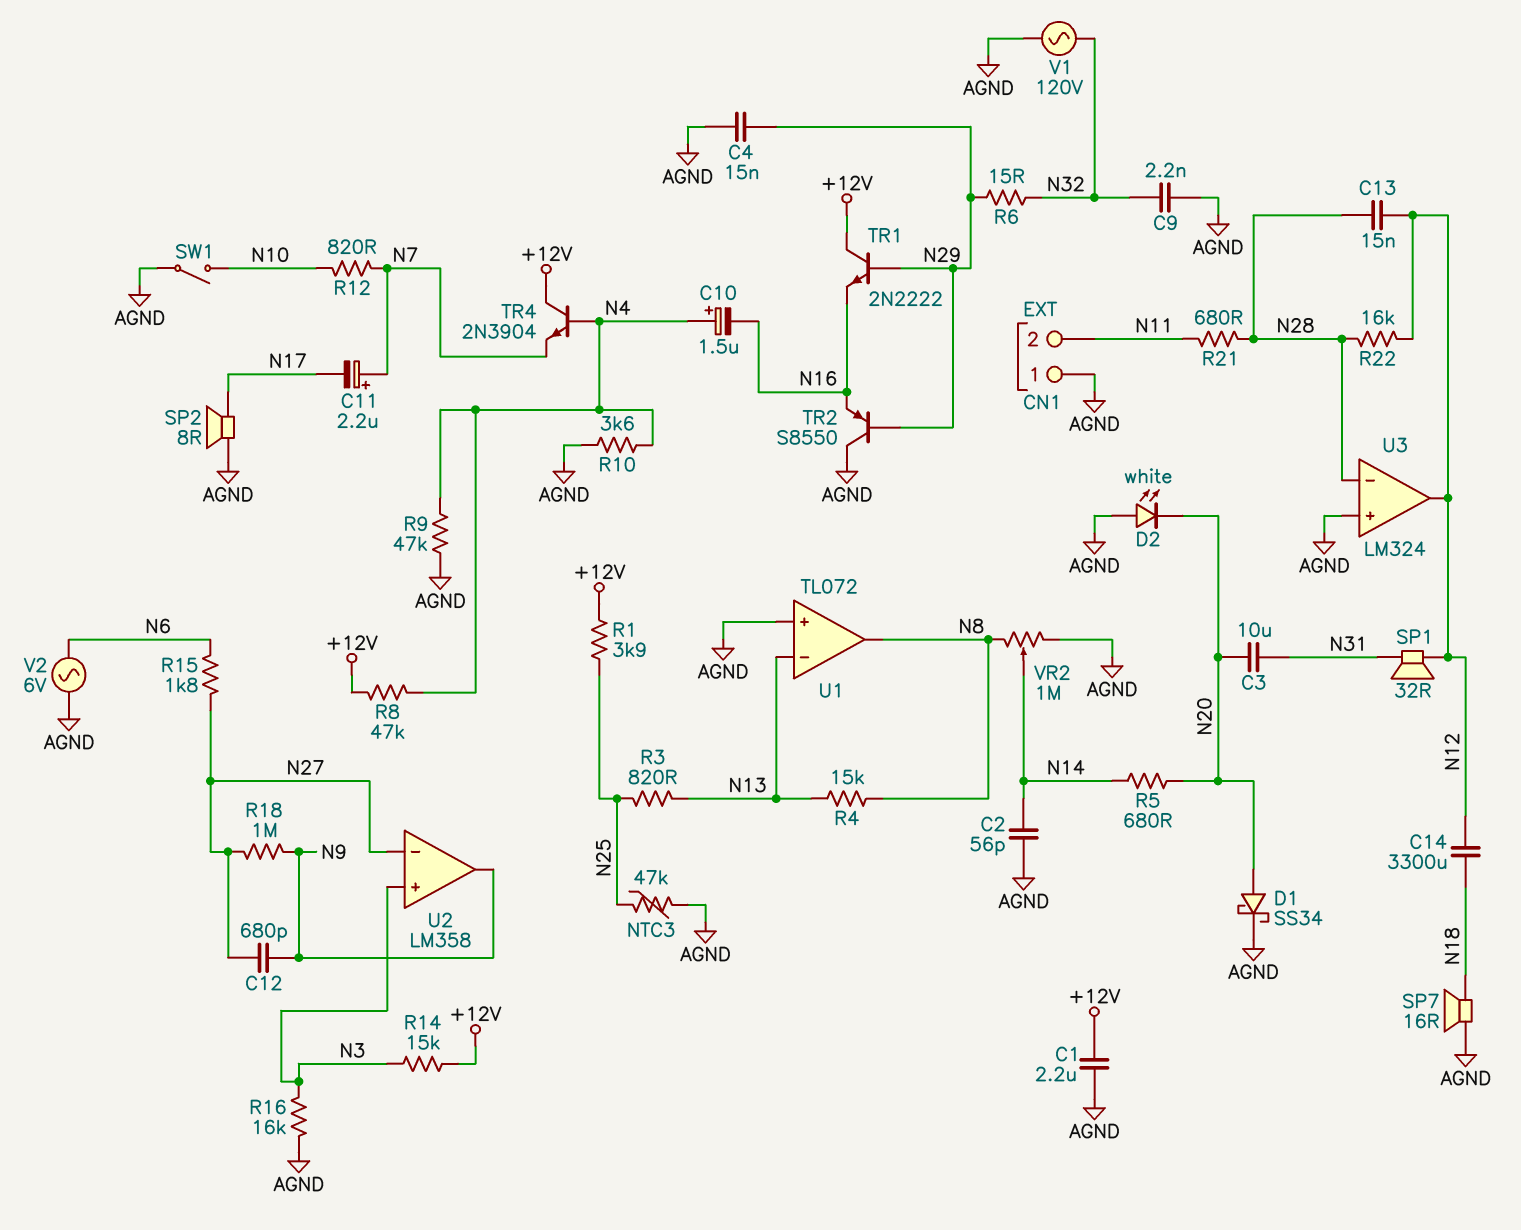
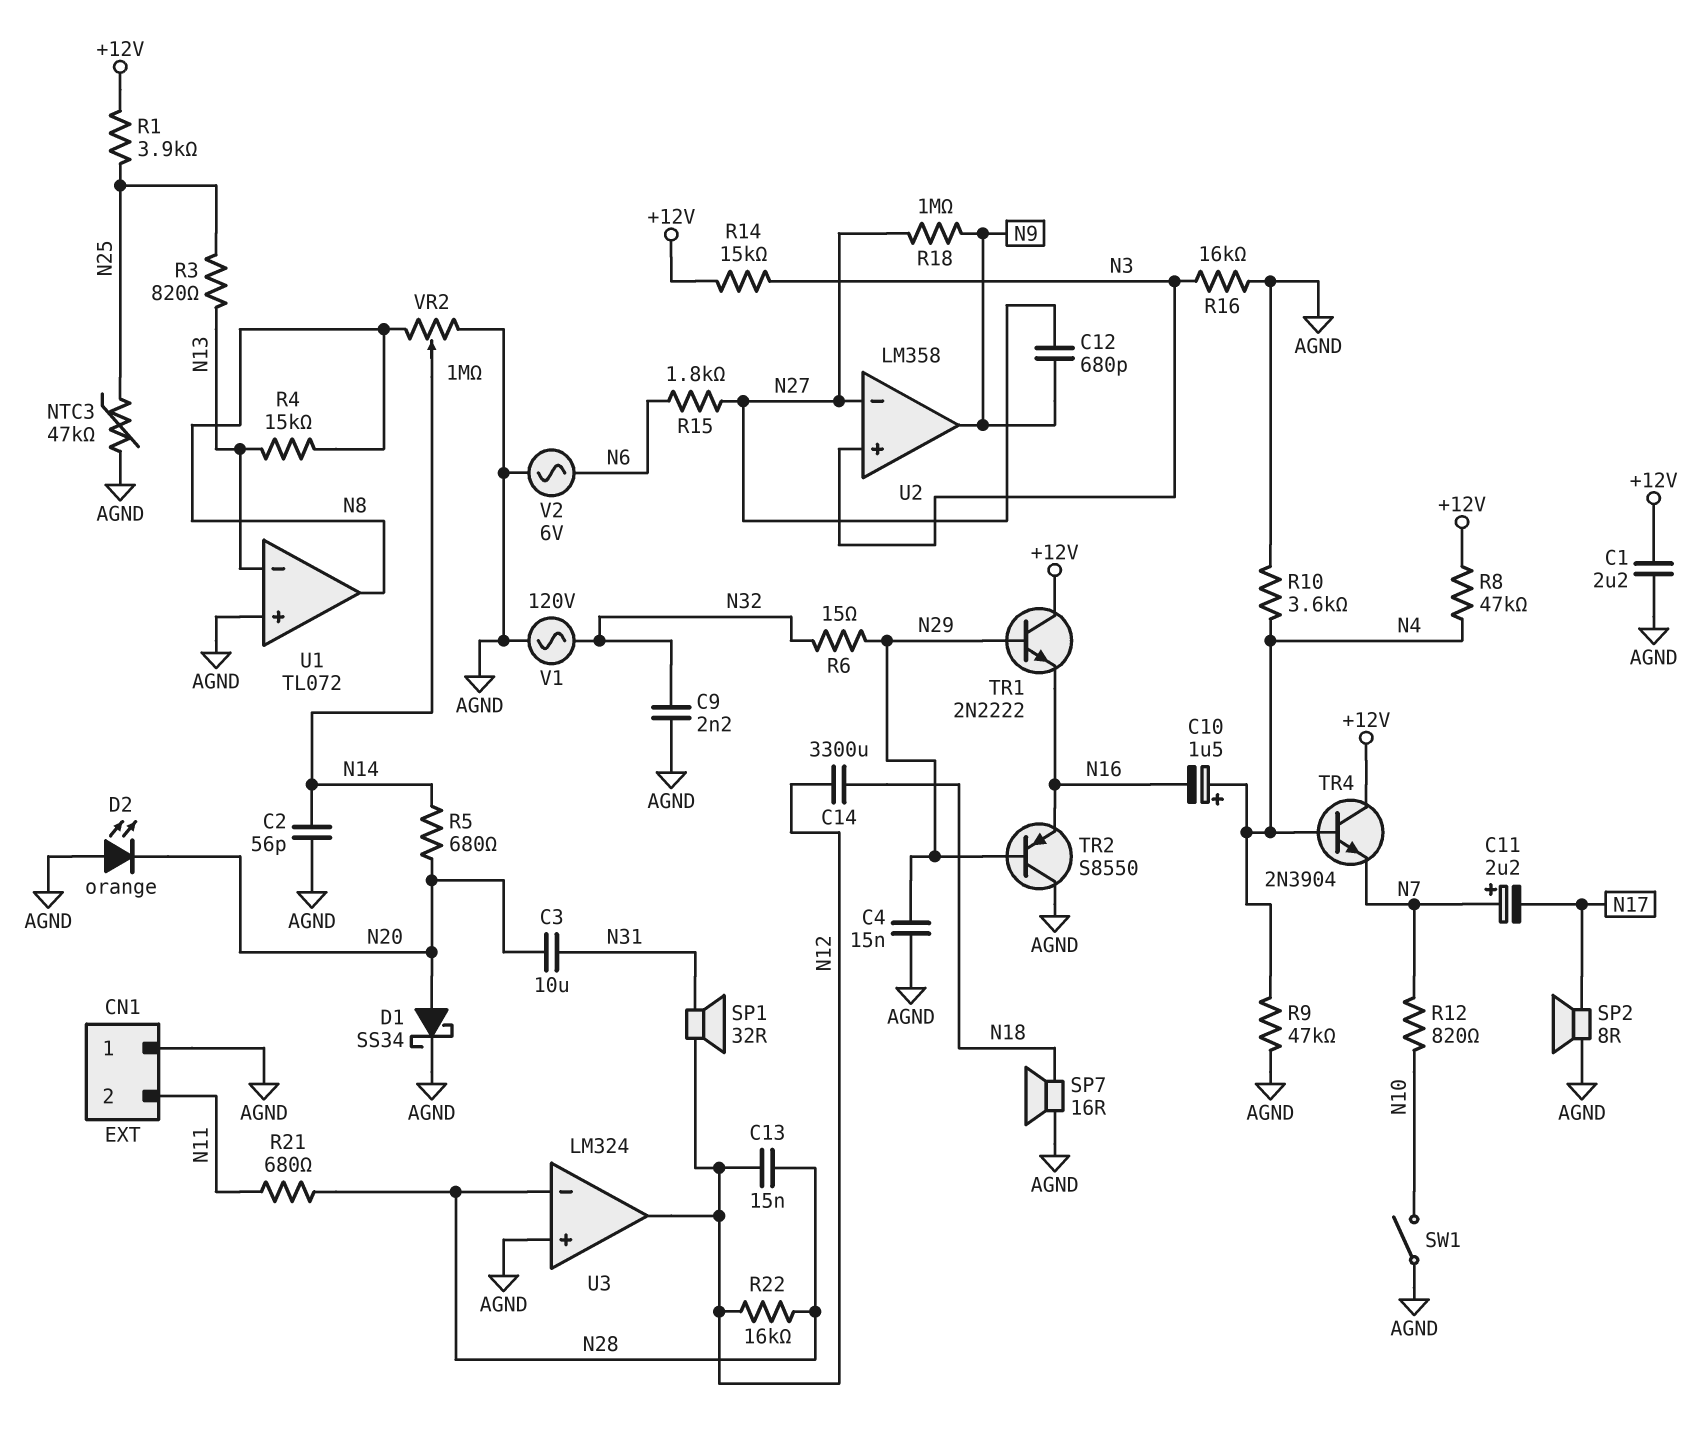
D2: LED white (A AGND, K N20) -> LED orange (A AGND, K N20)

